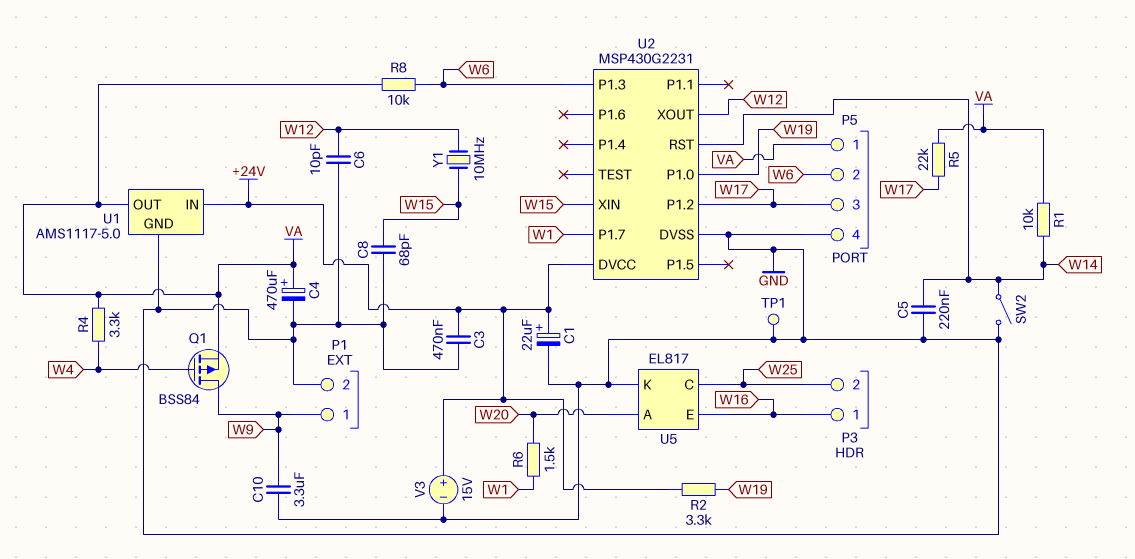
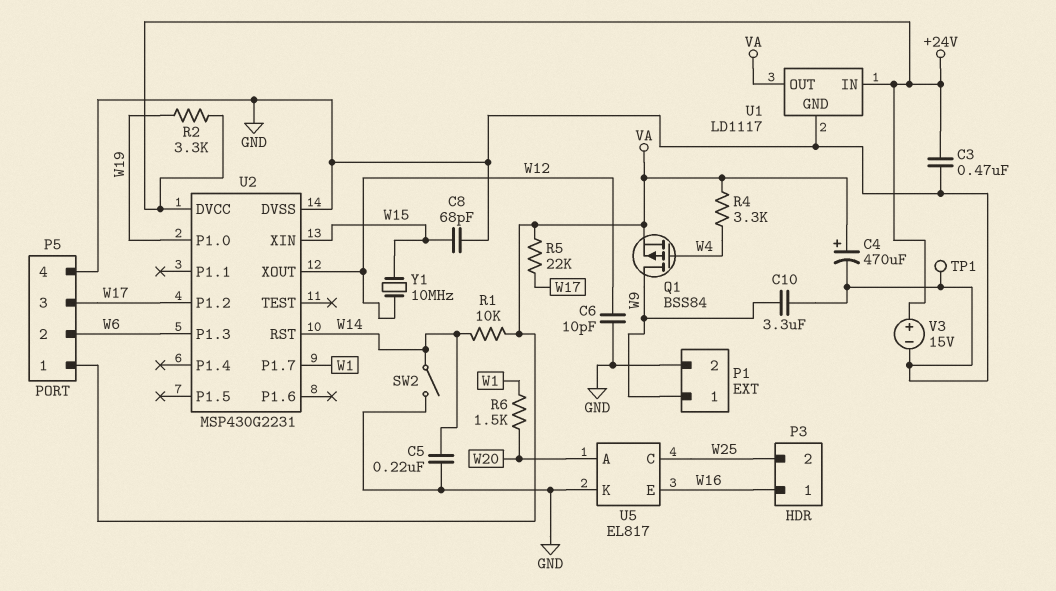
C1: 22uF (plus +24V, minus GND) -> none
R8: 10k (VA, W6) -> none
U1: AMS1117-5.0 -> LD1117

